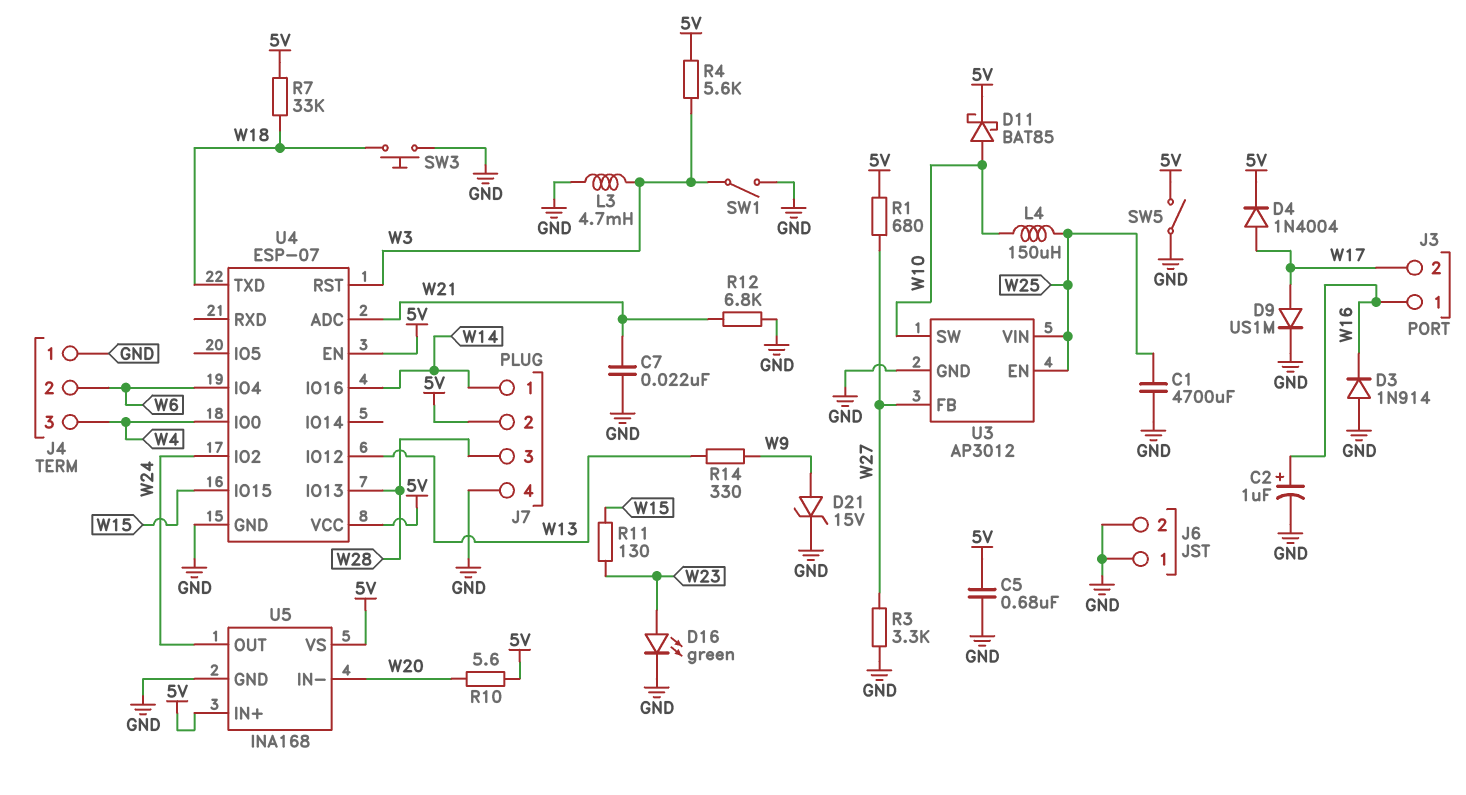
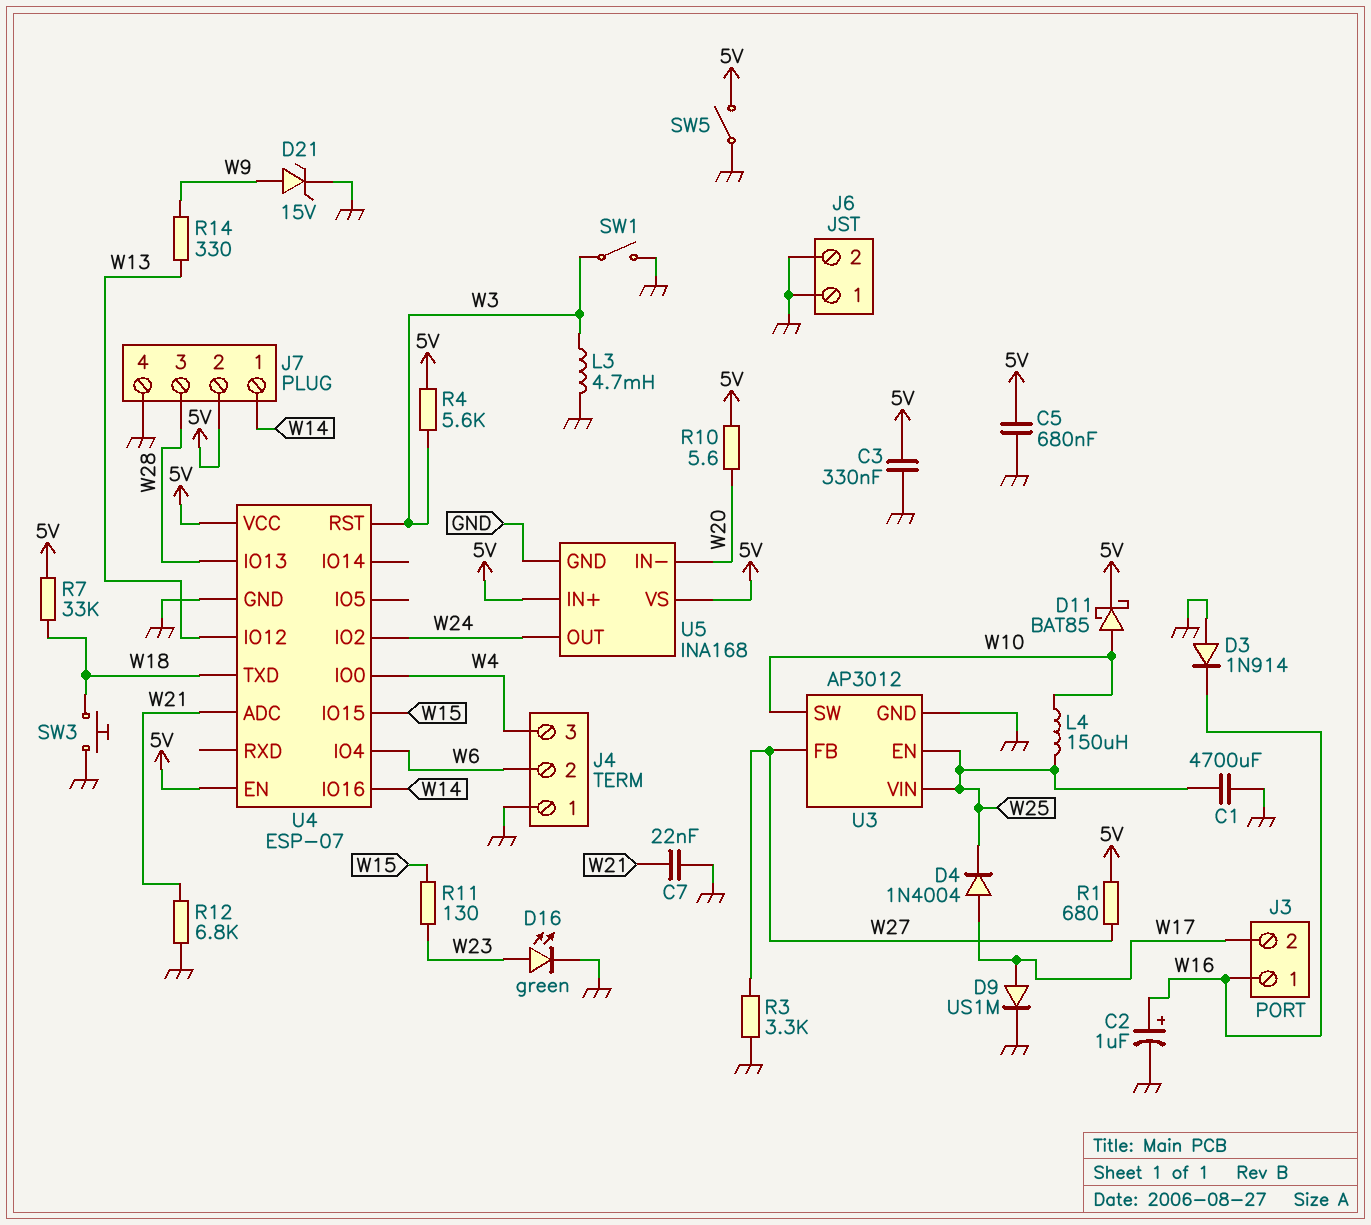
C3: none -> 330nF (5V, GND)
D4: diode 1N4004 (A W17, K 5V) -> diode 1N4004 (A W17, K W25)

